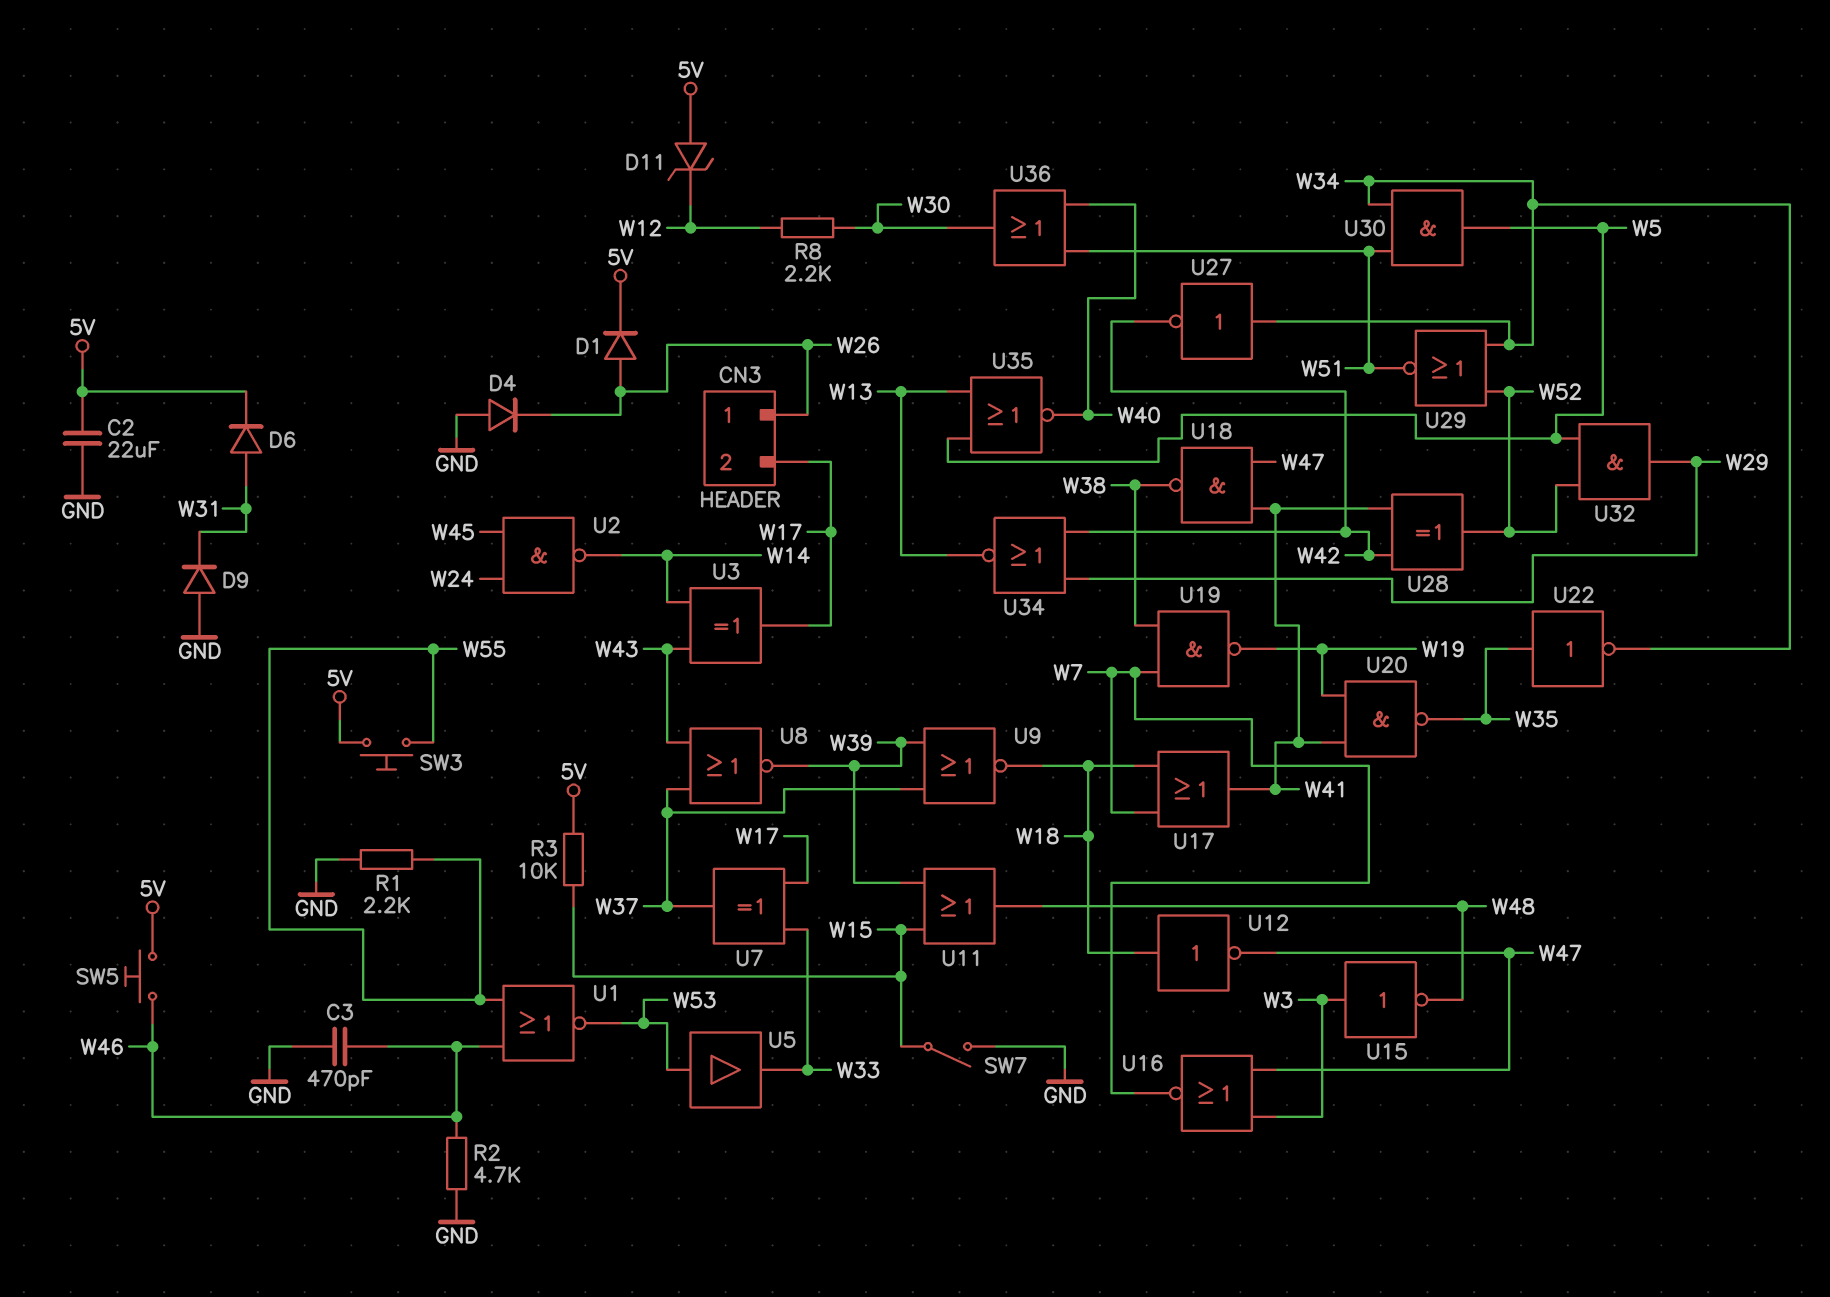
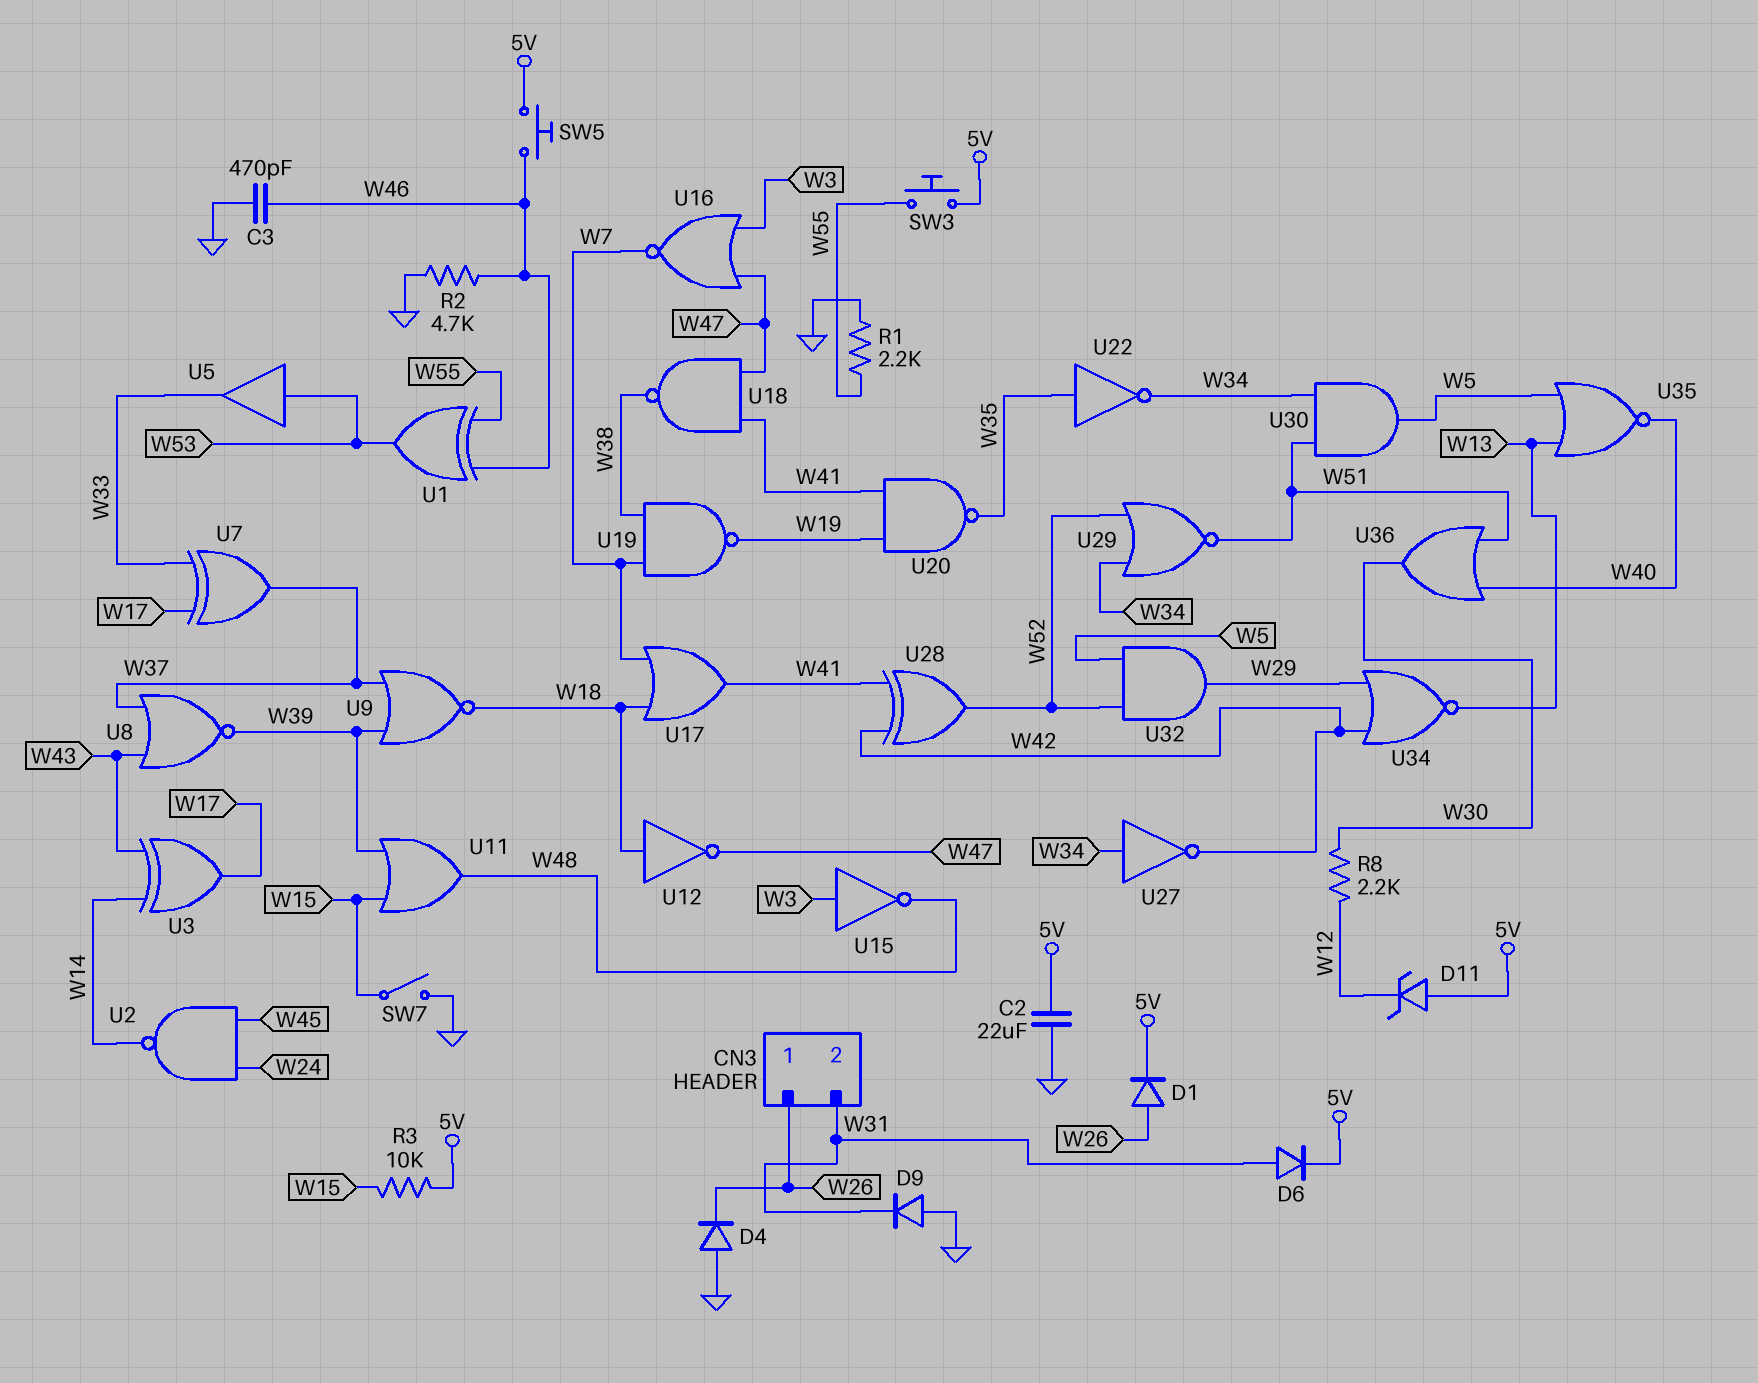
CN3 pin 2: W17 -> W31
U1: NOR (in W46, in W55, out W53) -> XOR (in W46, in W55, out W53)

